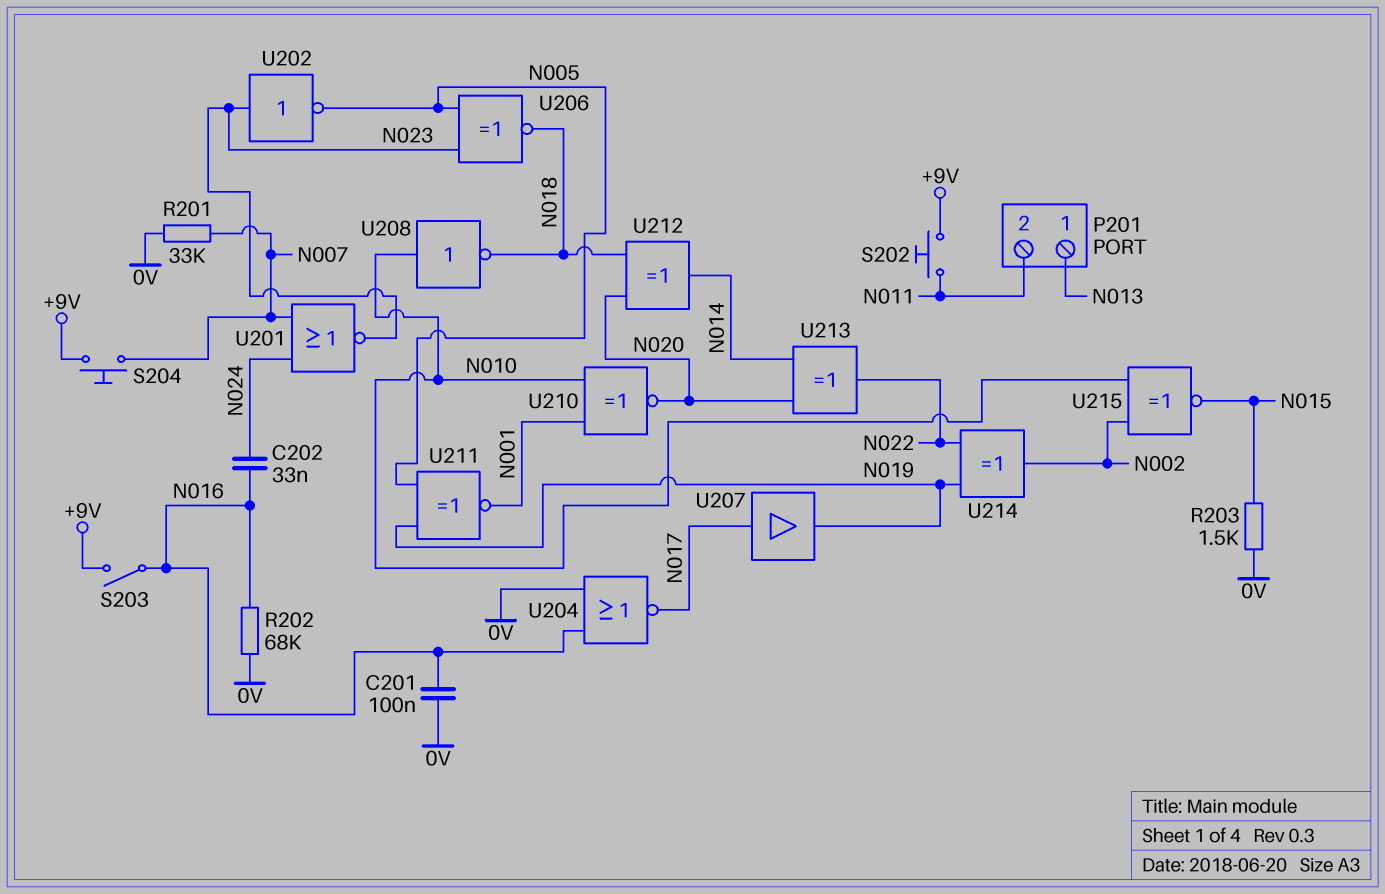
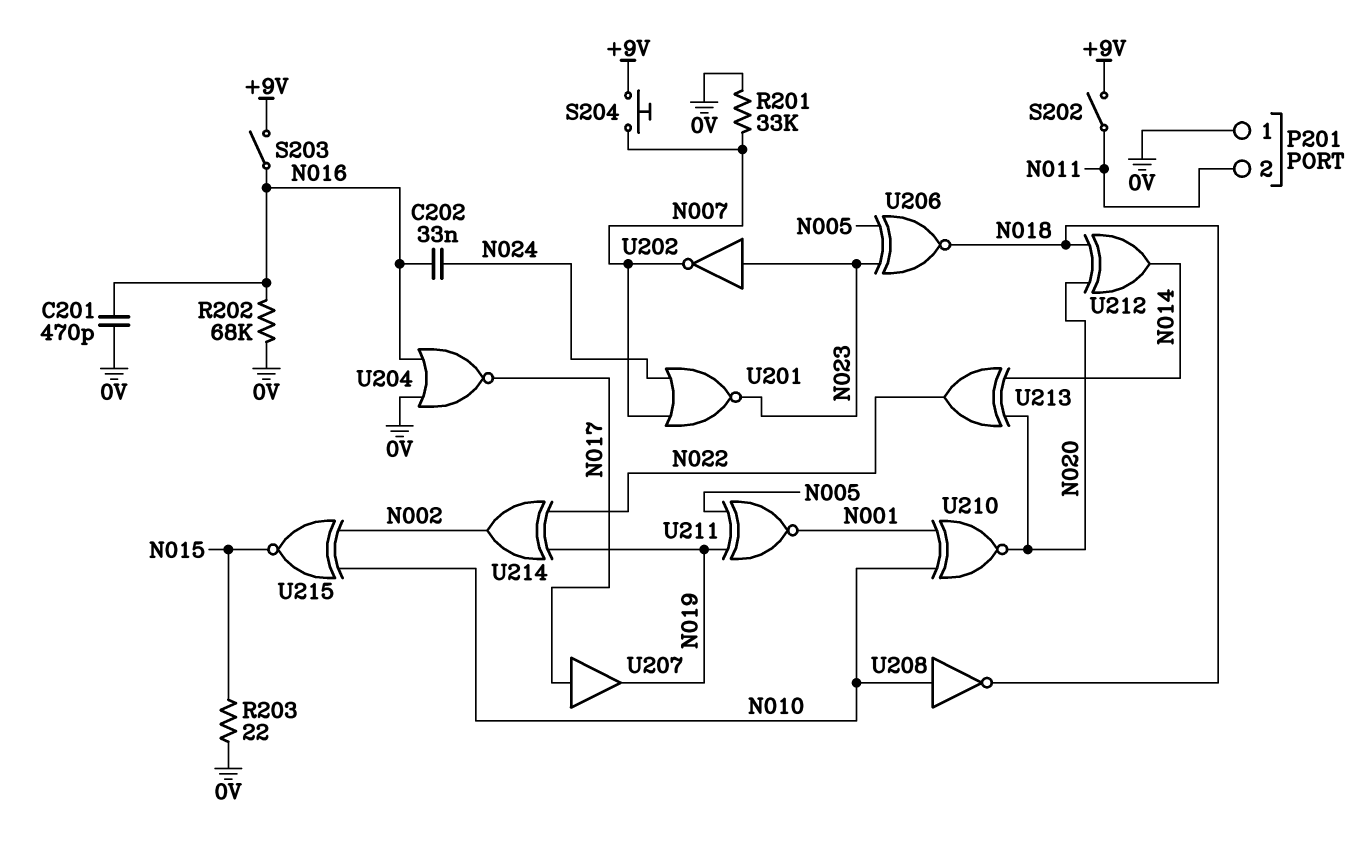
C201: 100nF (0V, N016) -> 470pF (0V, N016)
P201 pin 1: N013 -> 0V
R203: 1.5k (0V, N015) -> 22 (0V, N015)
S202: button (+9V, N011) -> switch (+9V, N011)
U202: NOT (in N023, out N005) -> NOT (in N023, out N007)

